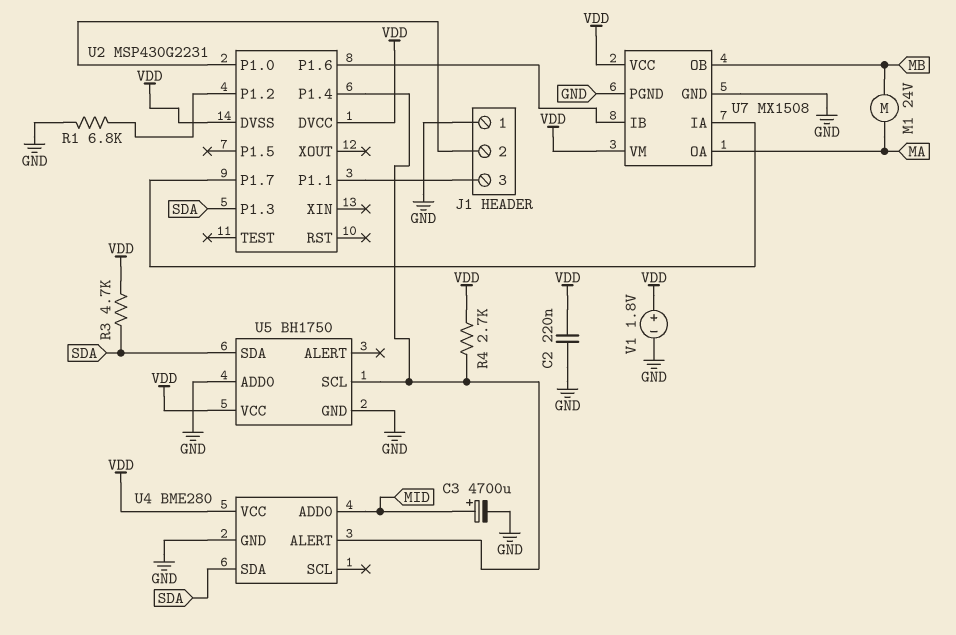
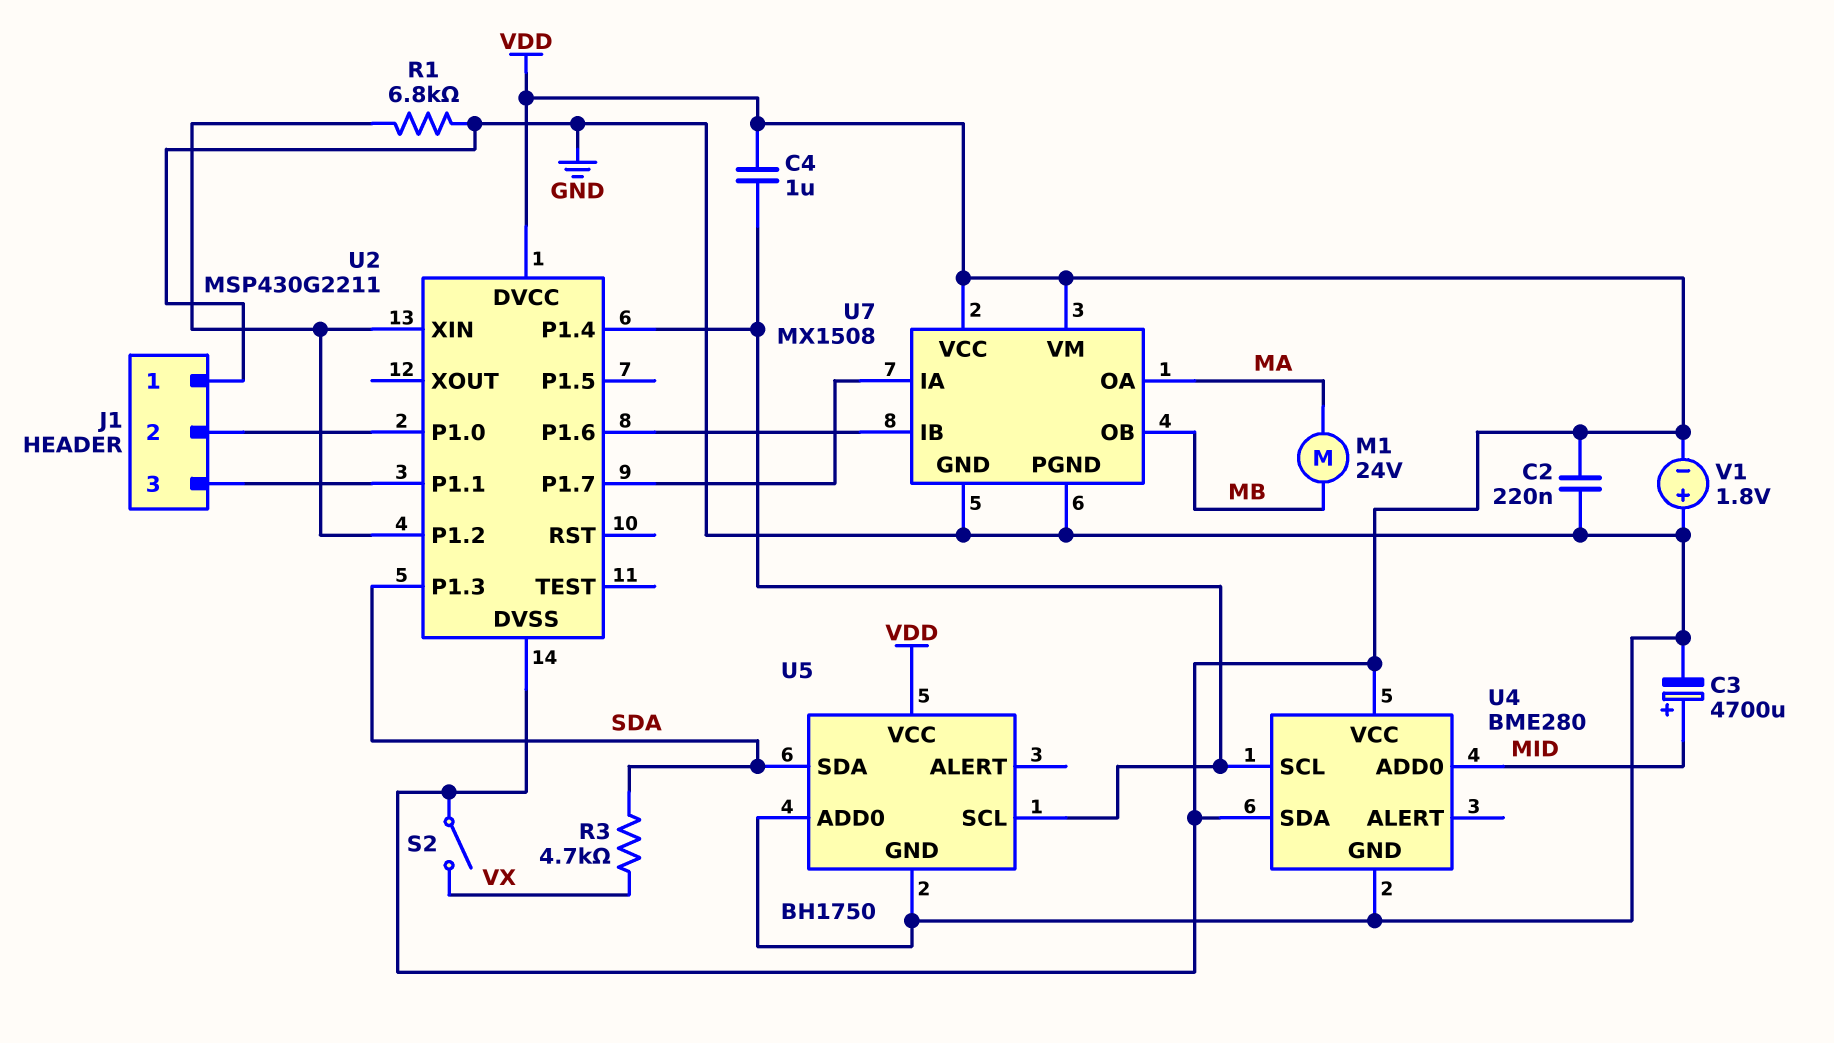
C4: none -> 1uF (U2/P1.4, VDD)
R3: 4.7k (SDA, VDD) -> 4.7k (SDA, VX)
R4: 2.7k (U2/P1.4, VDD) -> none
S2: none -> switch (VDD, VX)
U2: MSP430G2231 -> MSP430G2211
U2 pin XIN: none -> U2/P1.2
U4 pin ALERT: U2/P1.4 -> none
U4 pin SCL: none -> U2/P1.4
U4 pin SDA: SDA -> VDD
V1: 1.8V (plus VDD, minus GND) -> 1.8V (plus GND, minus VDD)

